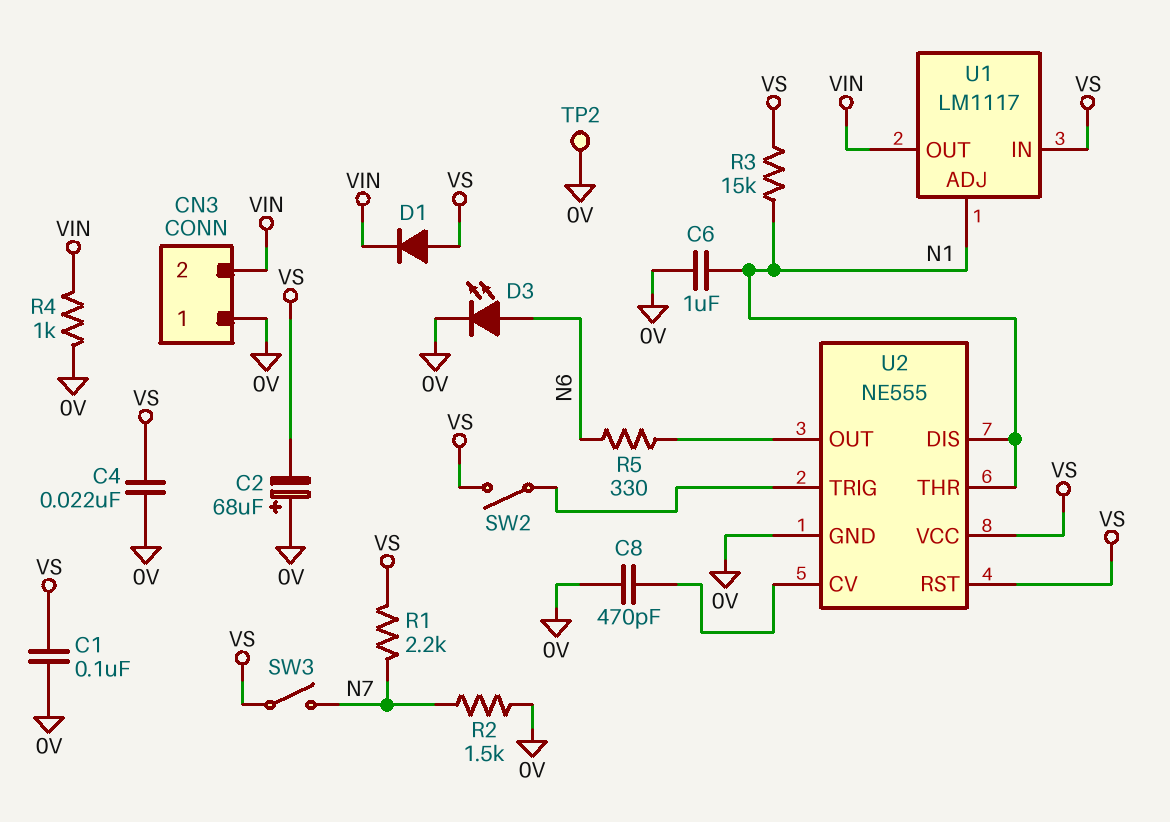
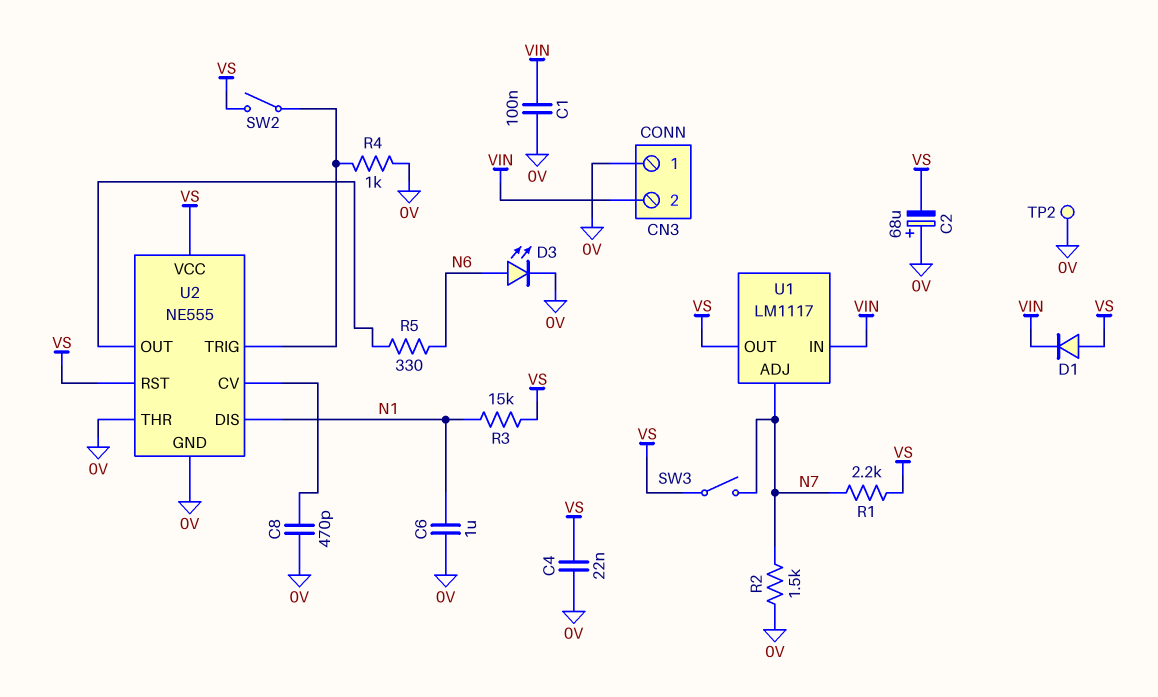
C1: 100nF (0V, VS) -> 100nF (0V, VIN)
R4: 1k (0V, VIN) -> 1k (0V, U2/TRIG)
U1 pin ADJ: N1 -> N7
U1 pin IN: VS -> VIN
U1 pin OUT: VIN -> VS
U2 pin THR: N1 -> 0V

